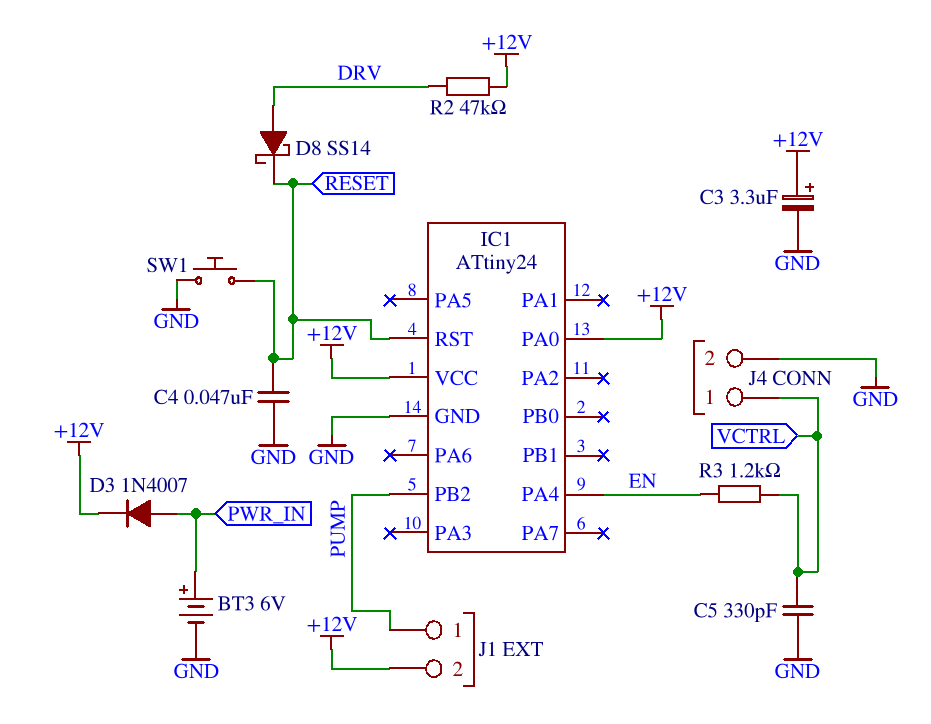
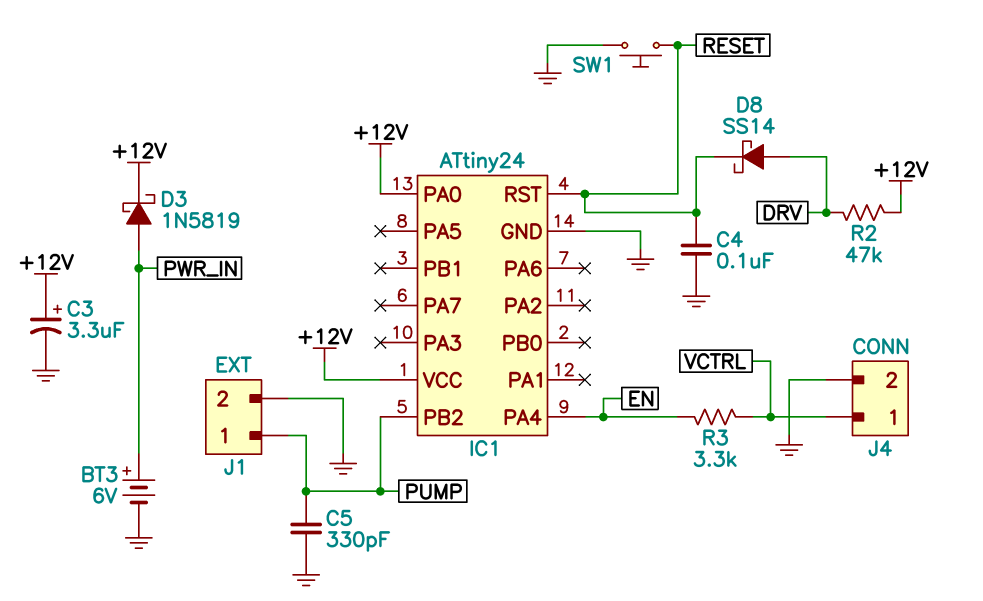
C4: 47nF (GND, RESET) -> 100nF (GND, RESET)
C5: 330pF (GND, VCTRL) -> 330pF (GND, PUMP)
D3: diode 1N4007 (A PWR_IN, K +12V) -> schottky 1N5819 (A PWR_IN, K +12V)
J1 pin 2: +12V -> GND
R3: 1.2k (EN, VCTRL) -> 3.3k (EN, VCTRL)

